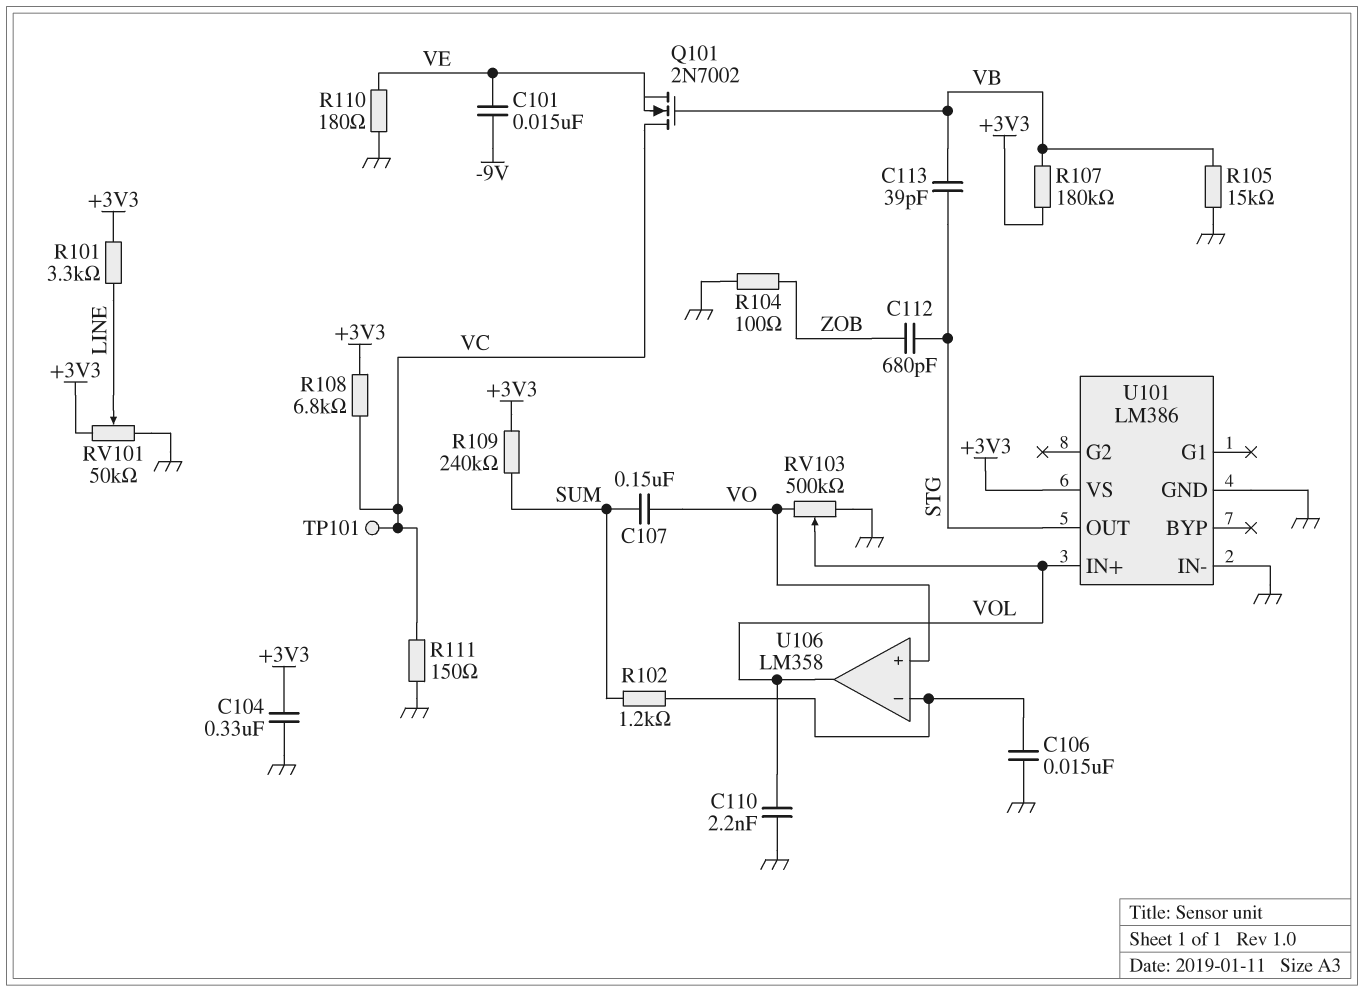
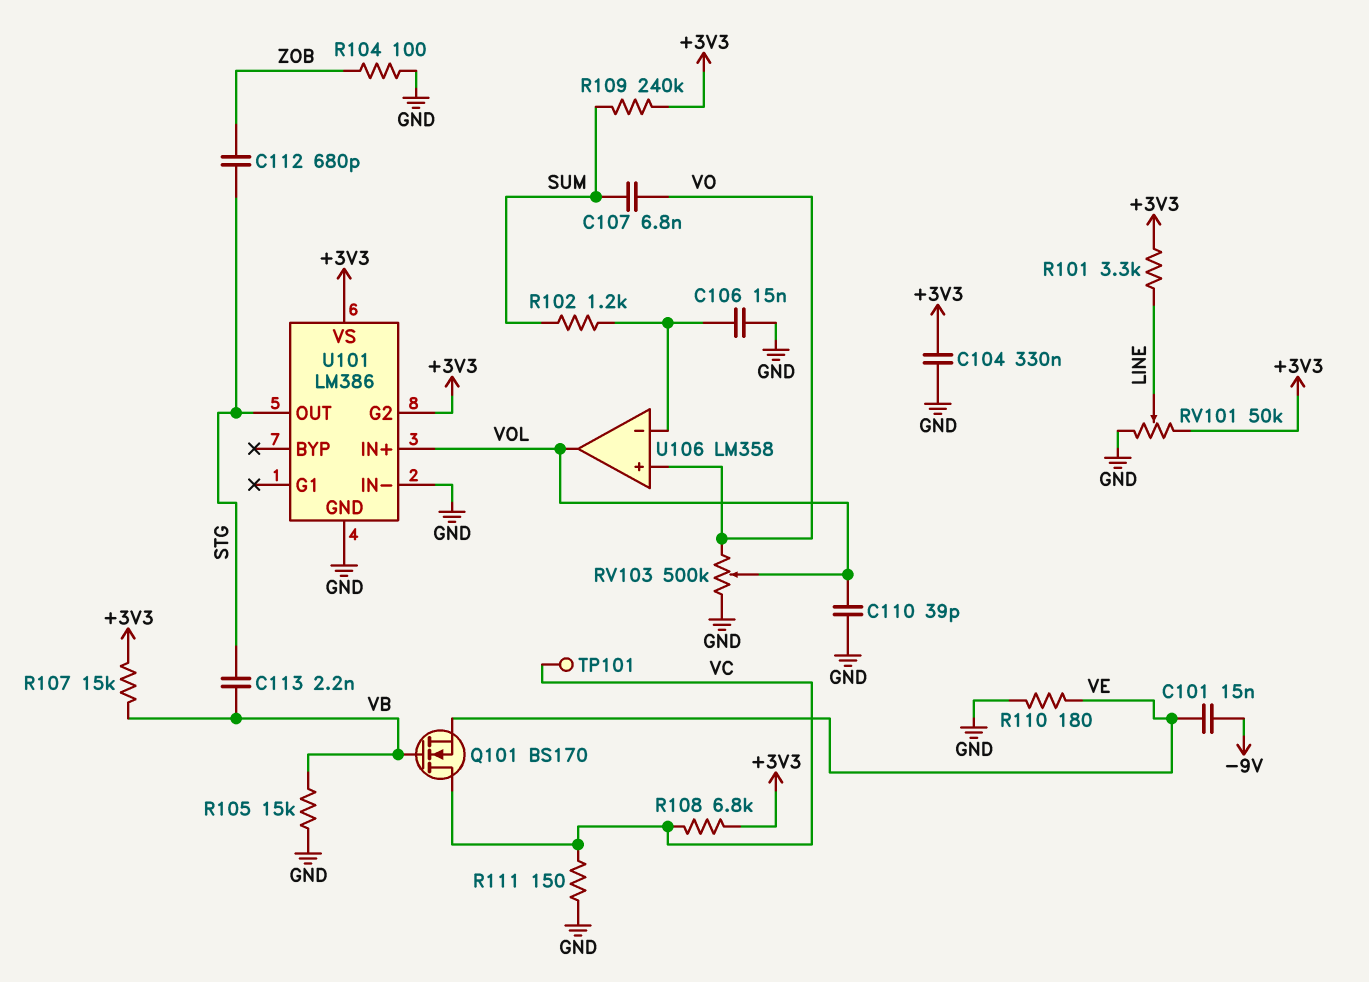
C107: 150nF (SUM, VO) -> 6.8nF (SUM, VO)
C110: 2.2nF (GND, VOL) -> 39pF (GND, VOL)
C113: 39pF (STG, VB) -> 2.2nF (STG, VB)
Q101: NMOS 2N7002 (G VB, D VC, S VE) -> NMOS BS170 (G VB, D VC, S VE)
R107: 180k (+3V3, VB) -> 15k (+3V3, VB)
U101 pin G2: none -> +3V3

